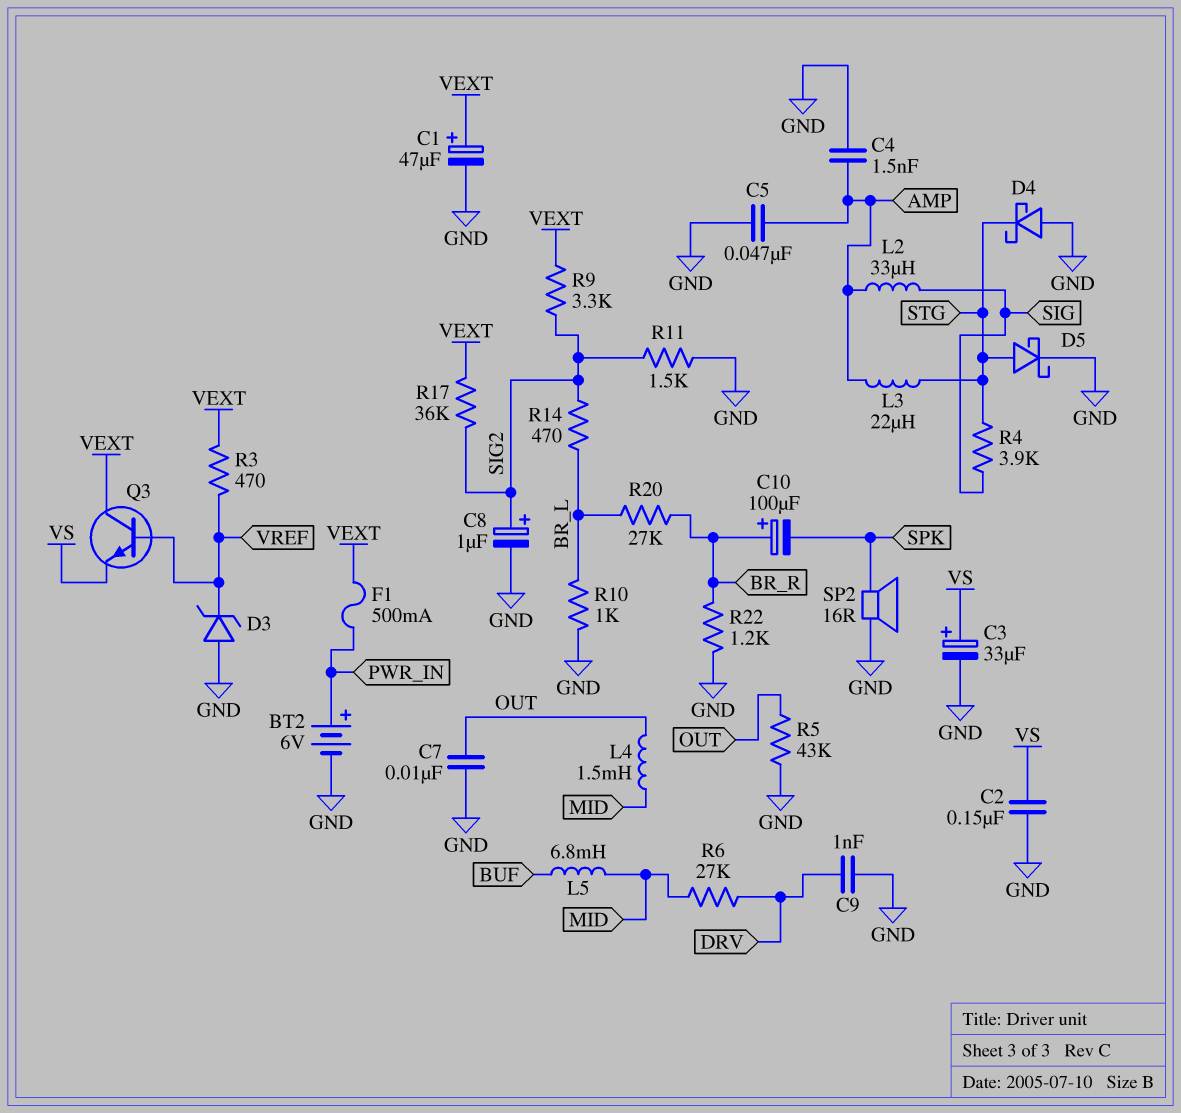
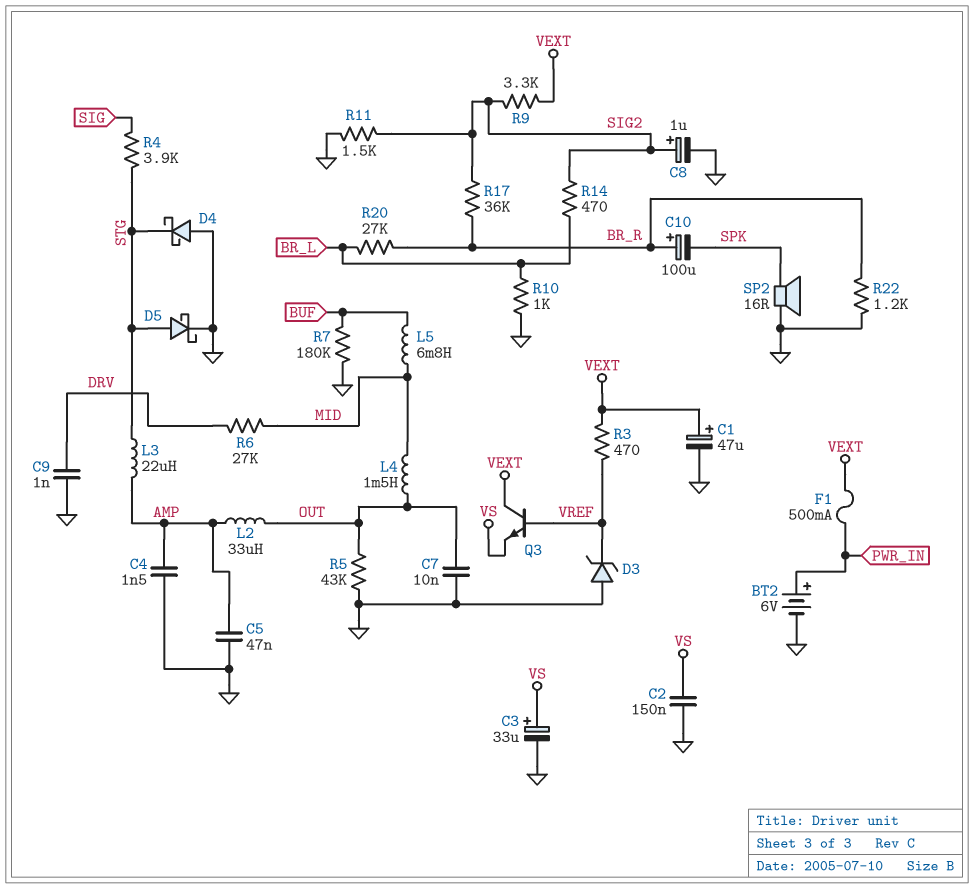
L2: 33uH (AMP, SIG) -> 33uH (AMP, OUT)
R7: none -> 180k (BUF, GND)
R17: 36k (SIG2, VEXT) -> 36k (BR_R, SIG2)

